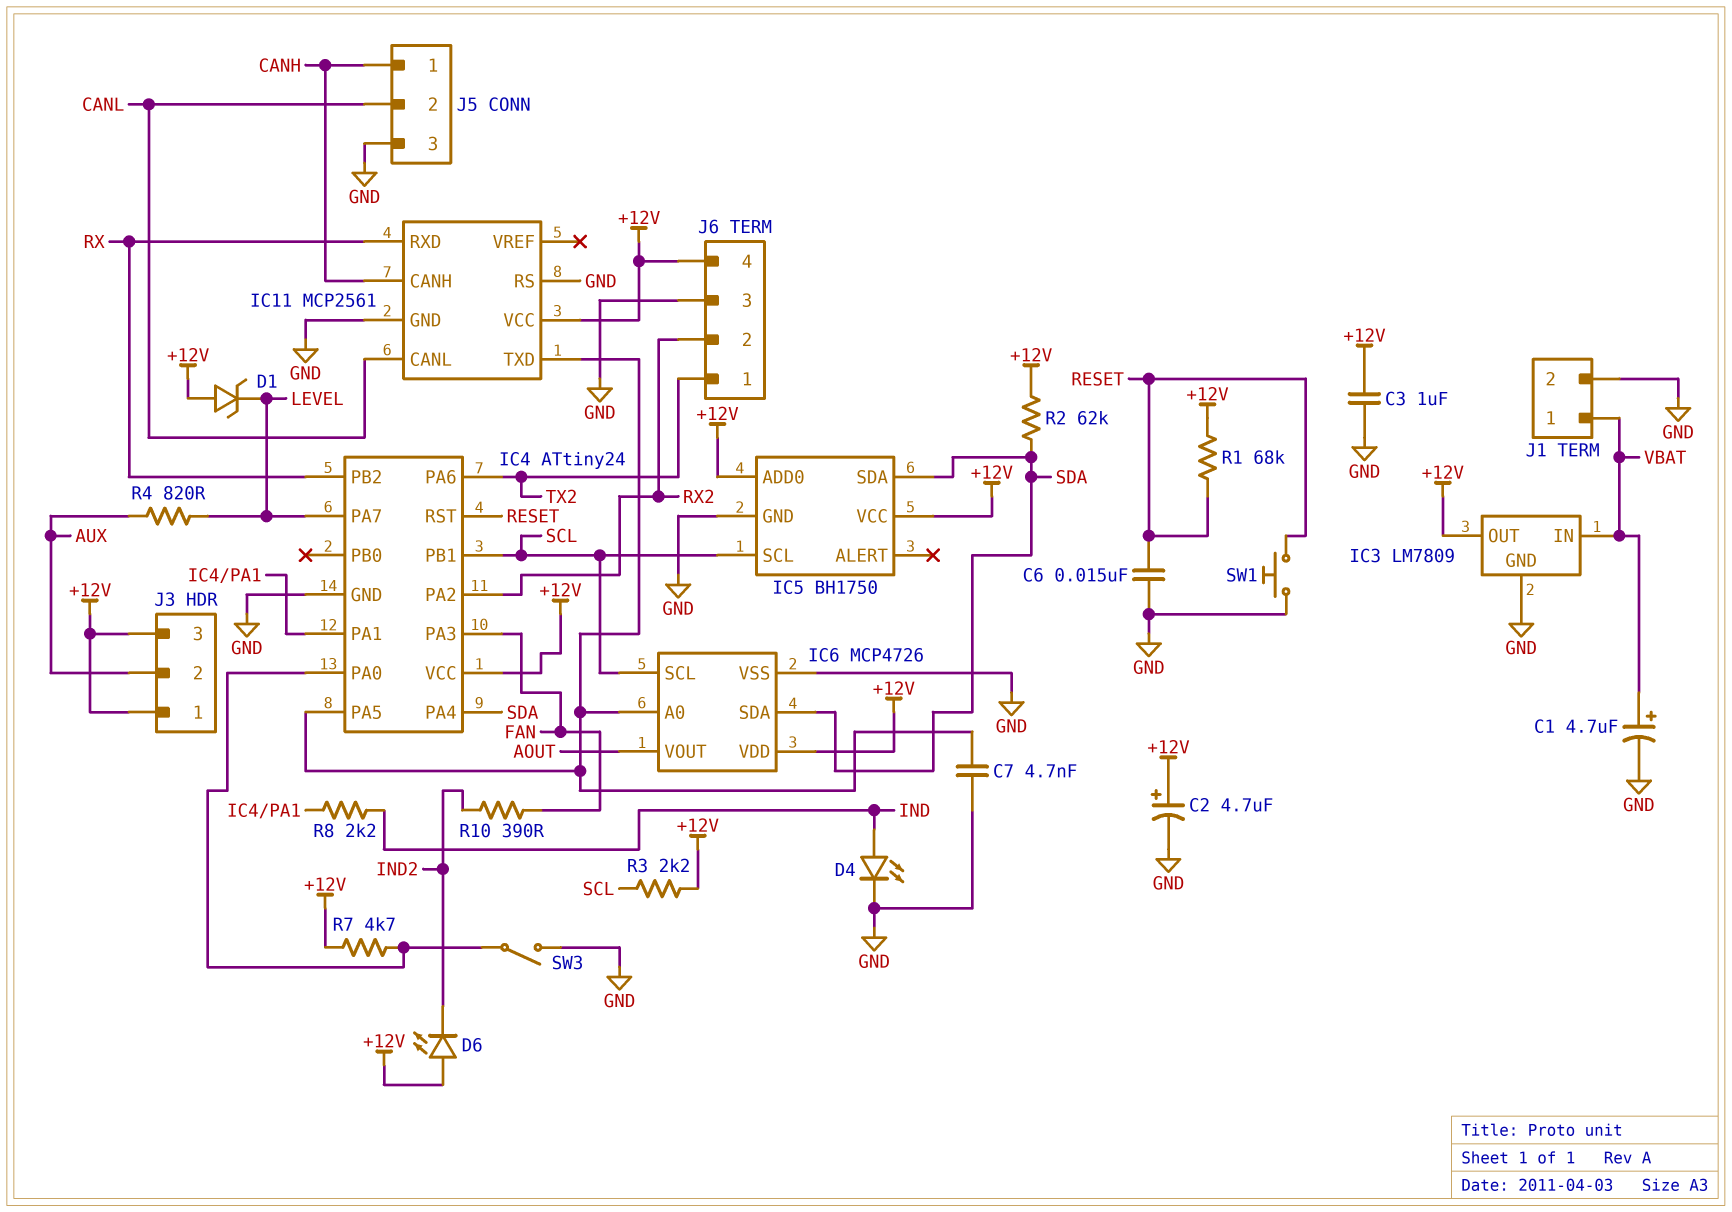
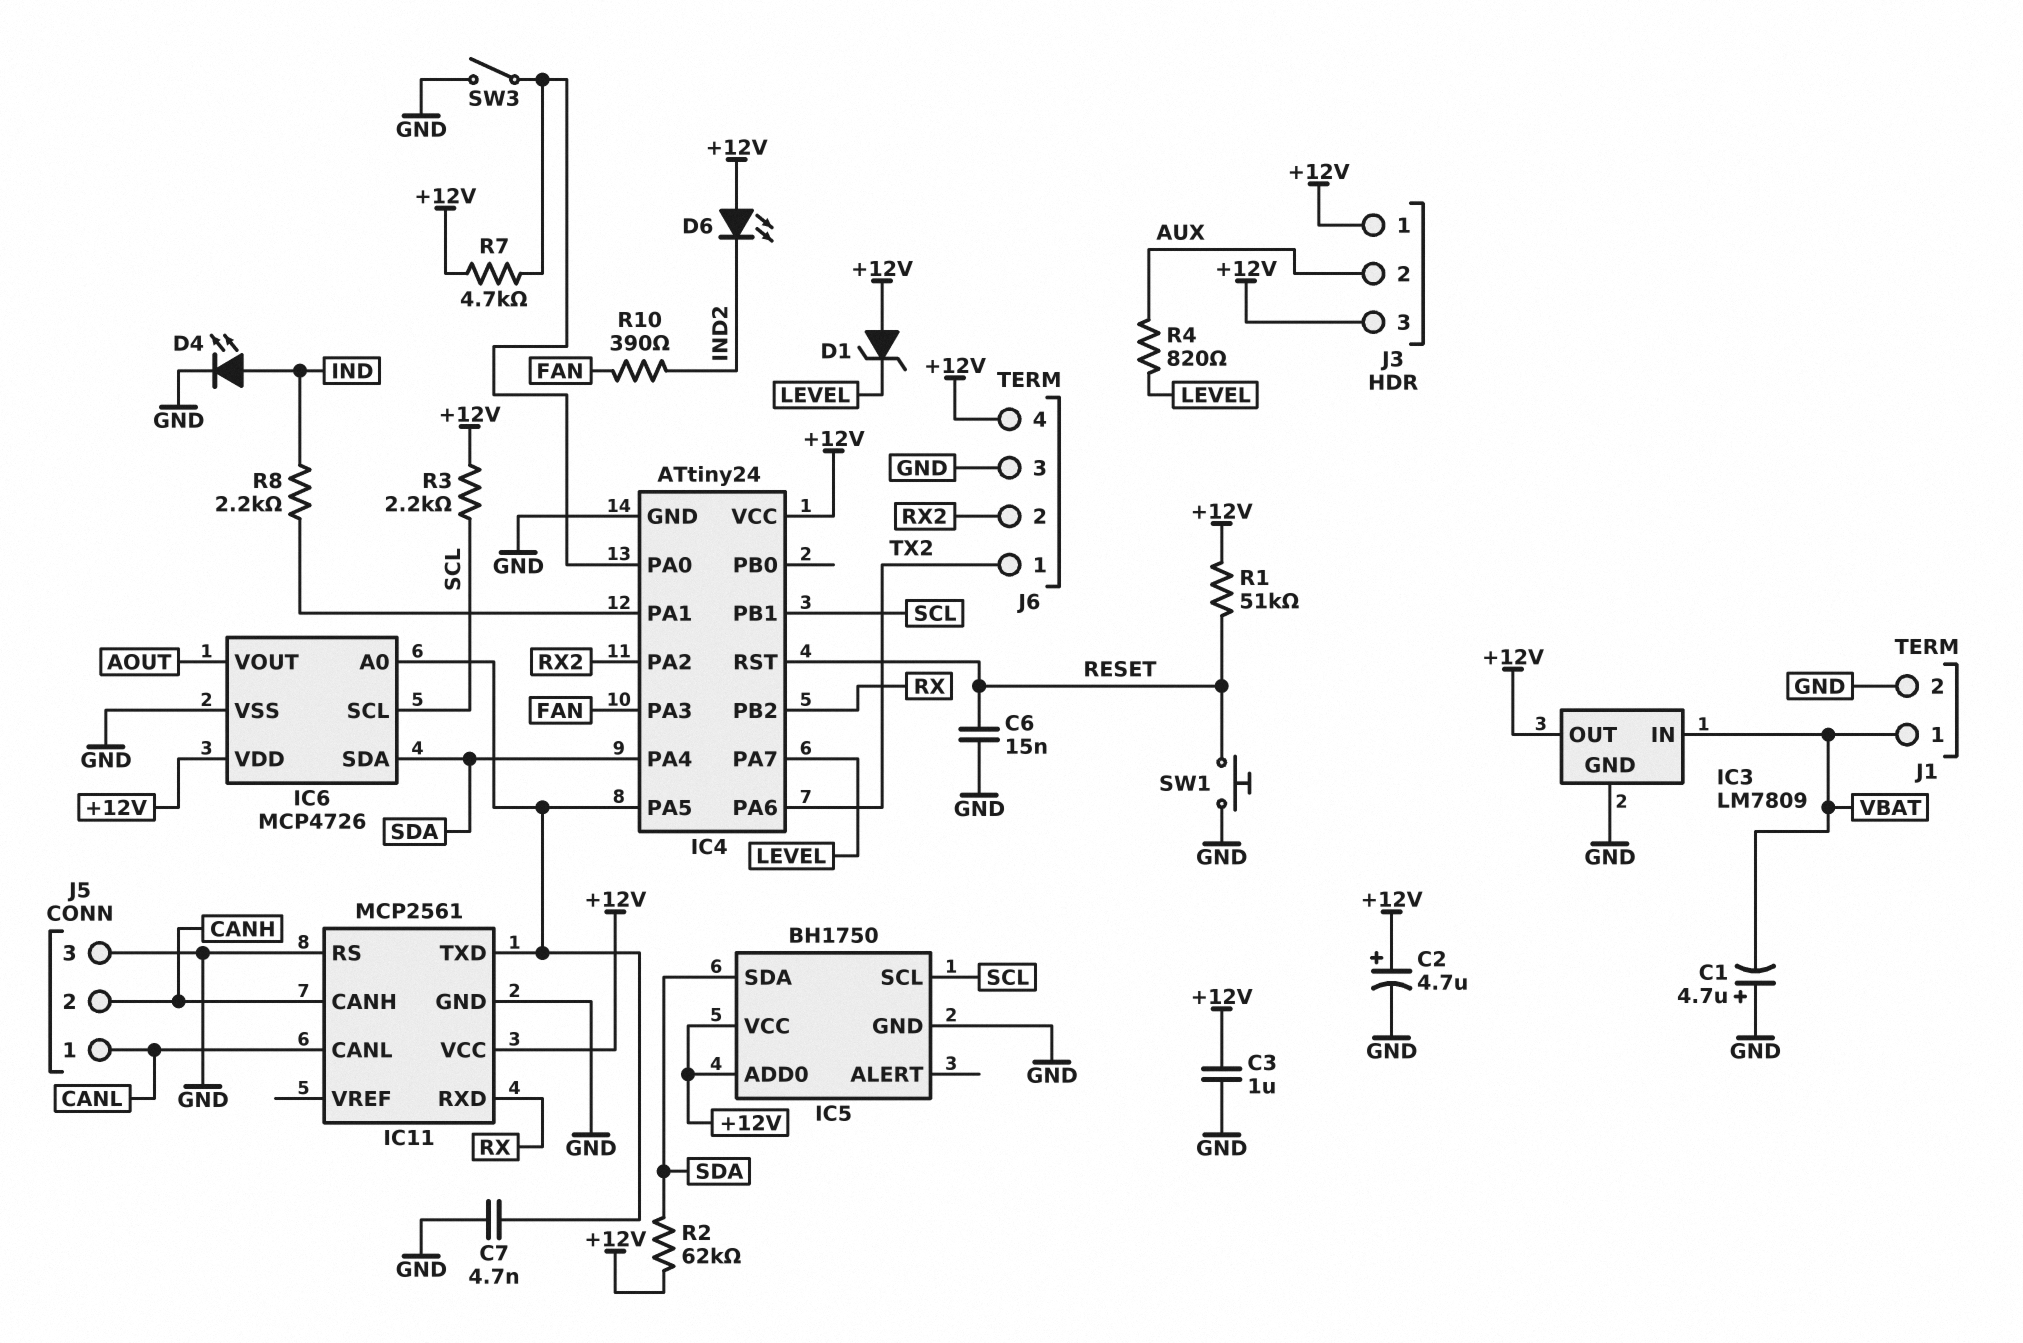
C1: 4.7uF (plus VBAT, minus GND) -> 4.7uF (plus GND, minus VBAT)
J5 pin 1: CANH -> CANL
J5 pin 2: CANL -> CANH
R1: 68k (+12V, RESET) -> 51k (+12V, RESET)

